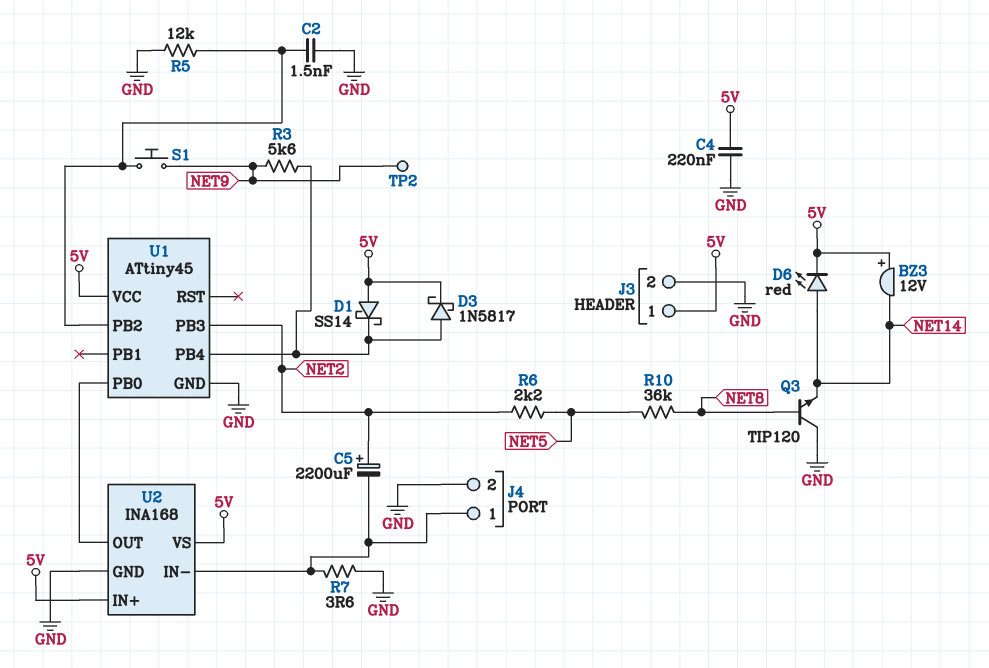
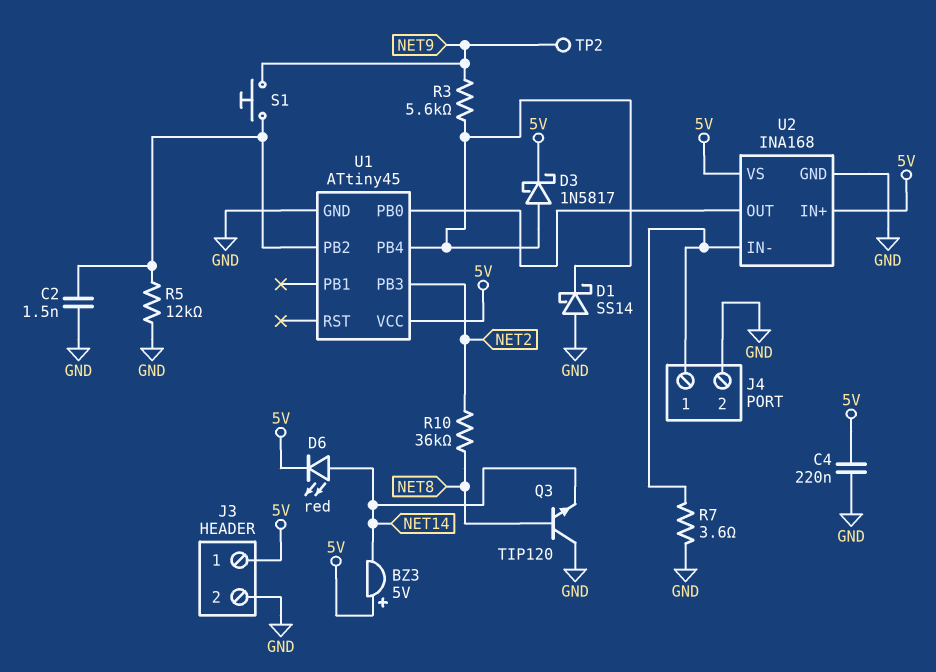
BZ3: buzzer 12V (plus 5V, minus NET14) -> buzzer 5V (plus 5V, minus NET14)
C5: 2200uF (plus NET2, minus J4/1) -> none
D1: schottky SS14 (A 5V, K U1/PB4) -> schottky SS14 (A GND, K U1/PB4)
R6: 2.2k (NET2, NET5) -> none
R10: 36k (NET5, NET8) -> 36k (NET2, NET8)

